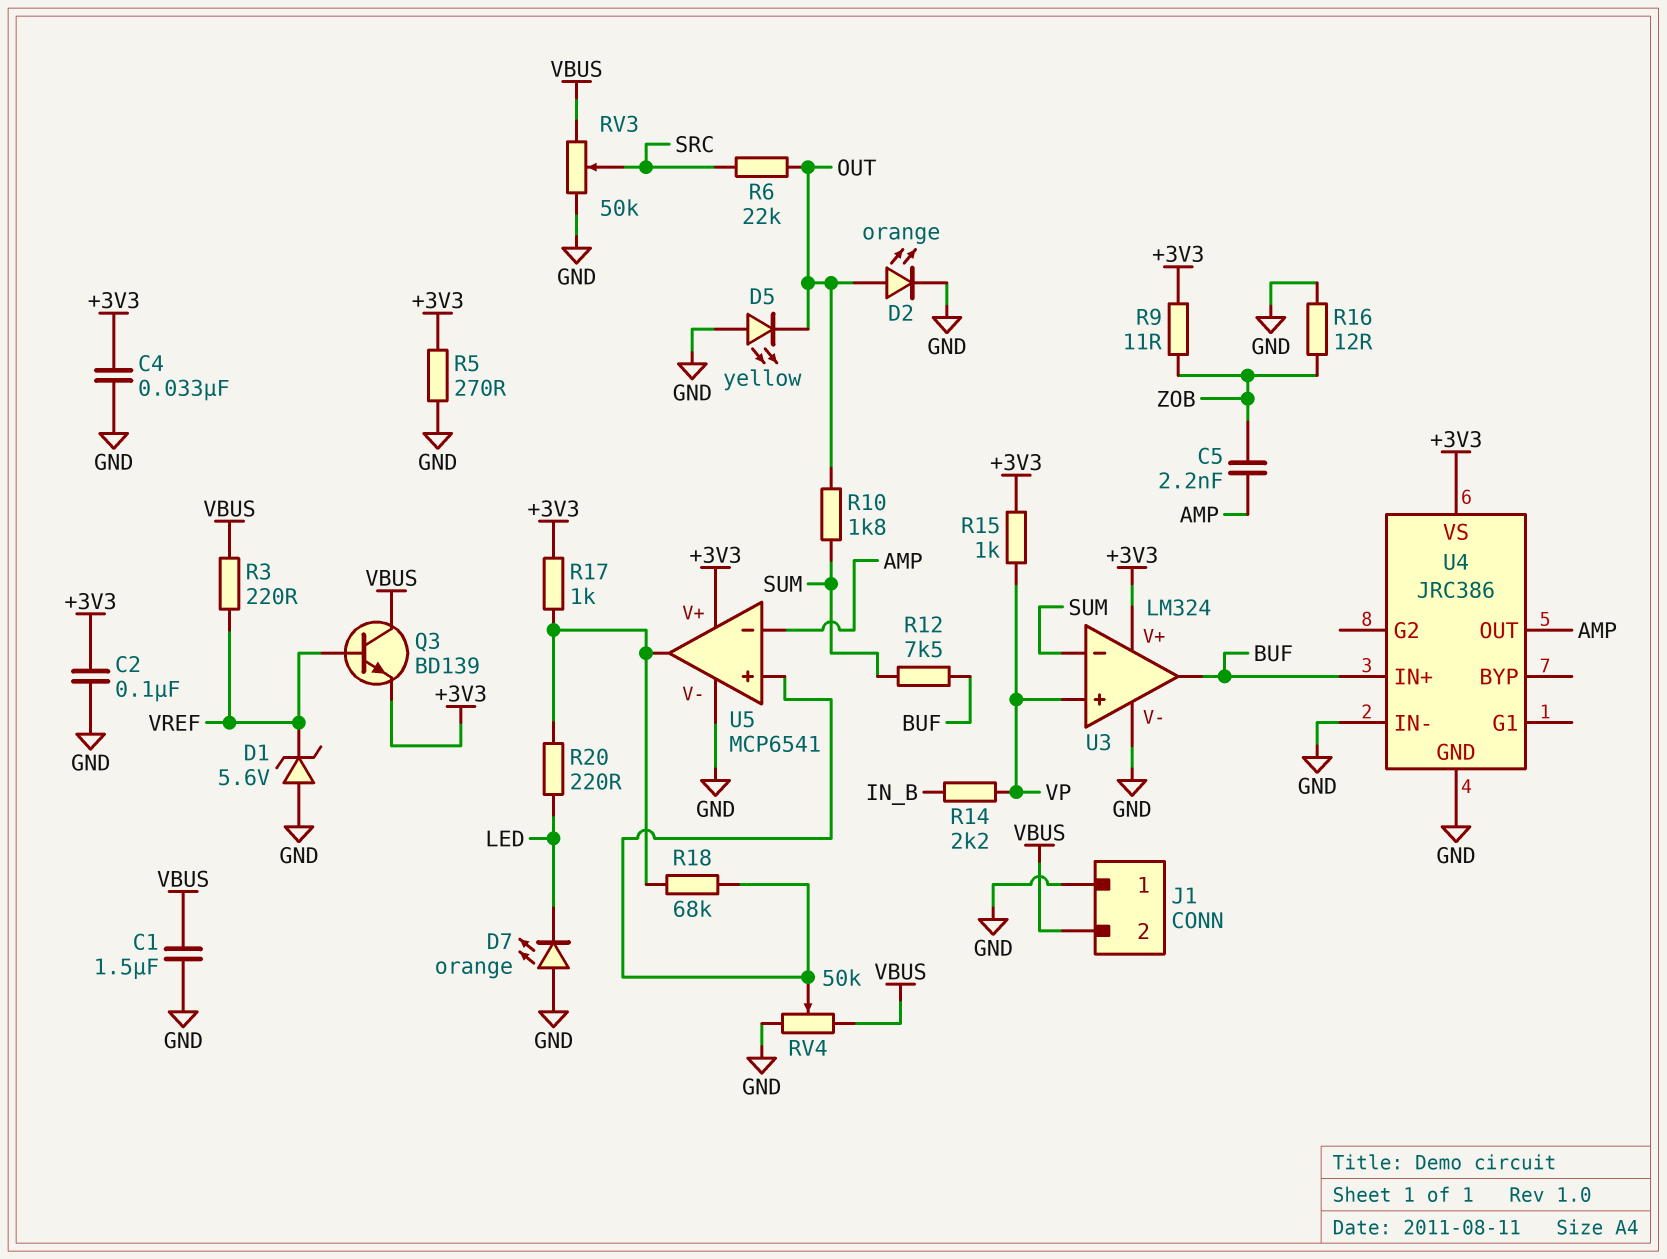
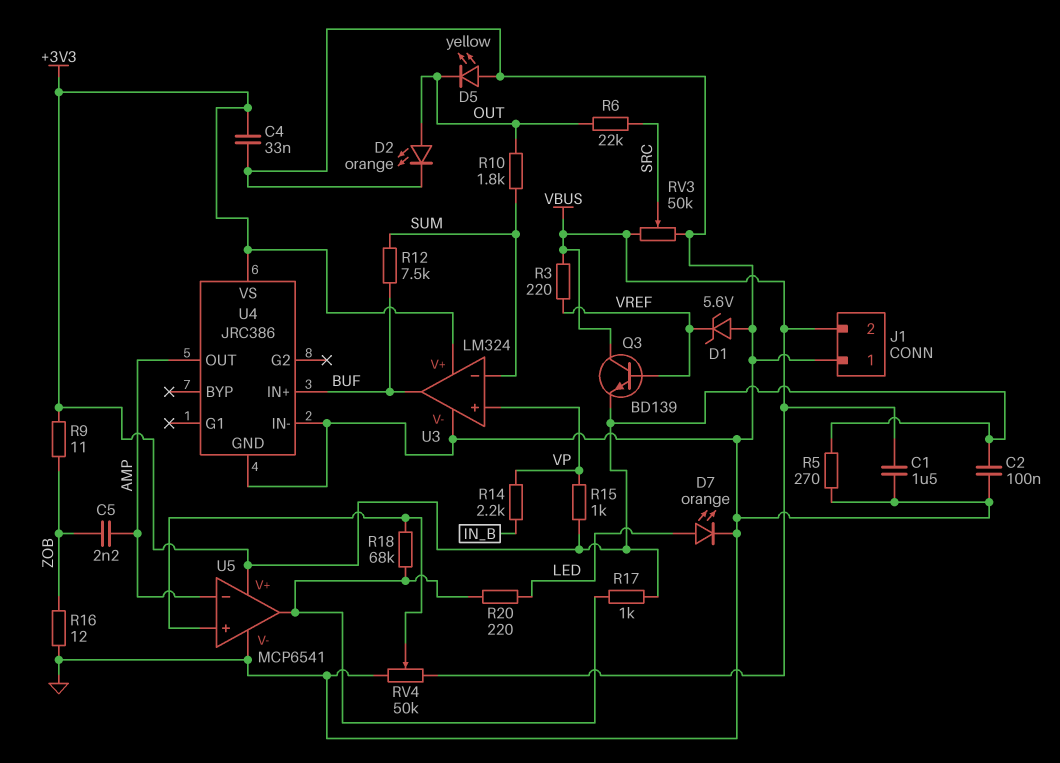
D7: LED orange (A GND, K LED) -> LED orange (A LED, K GND)

